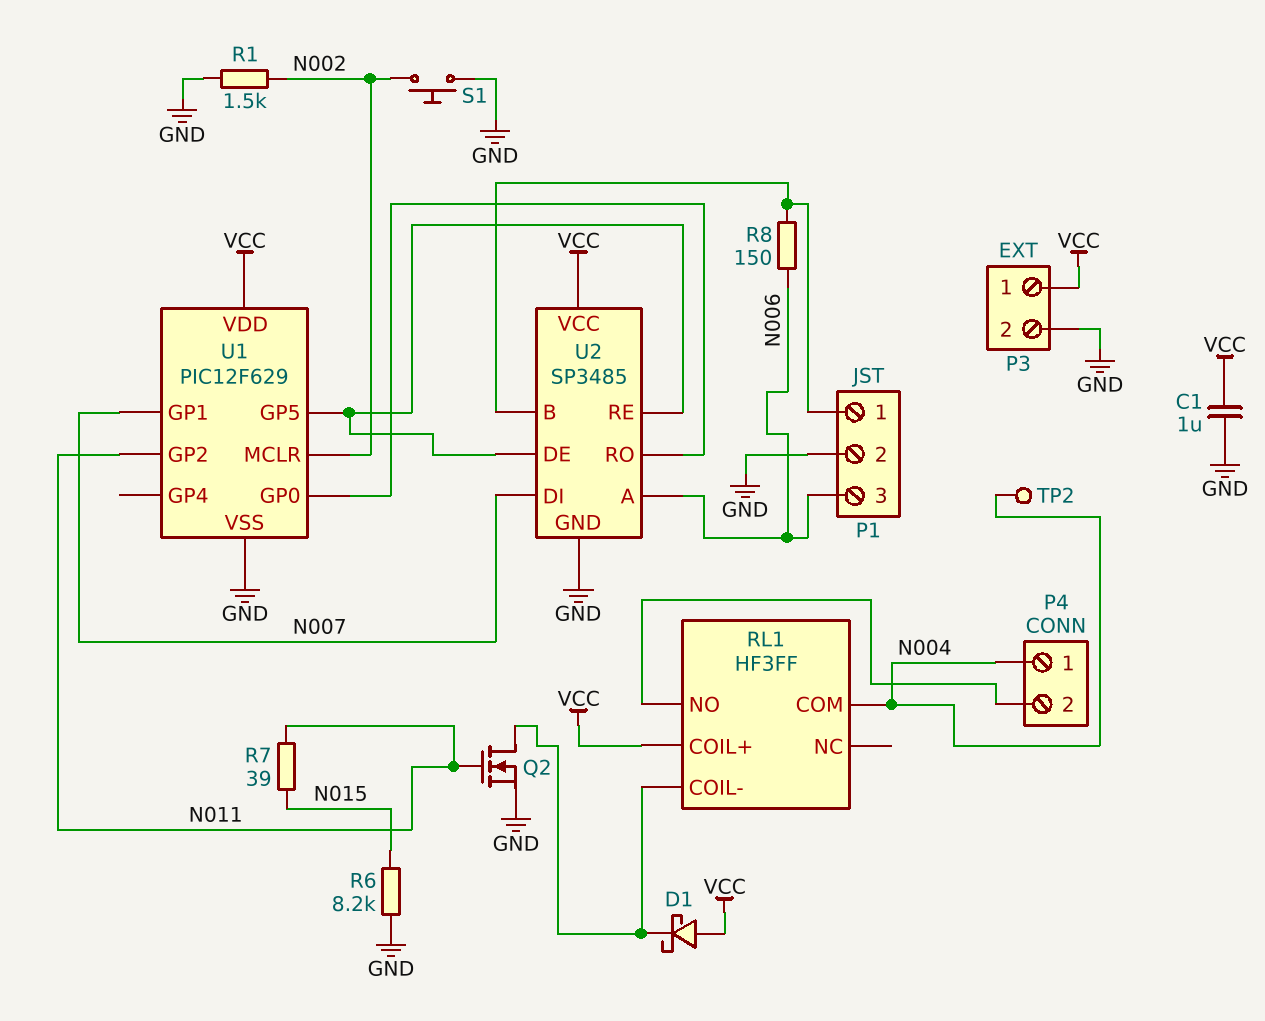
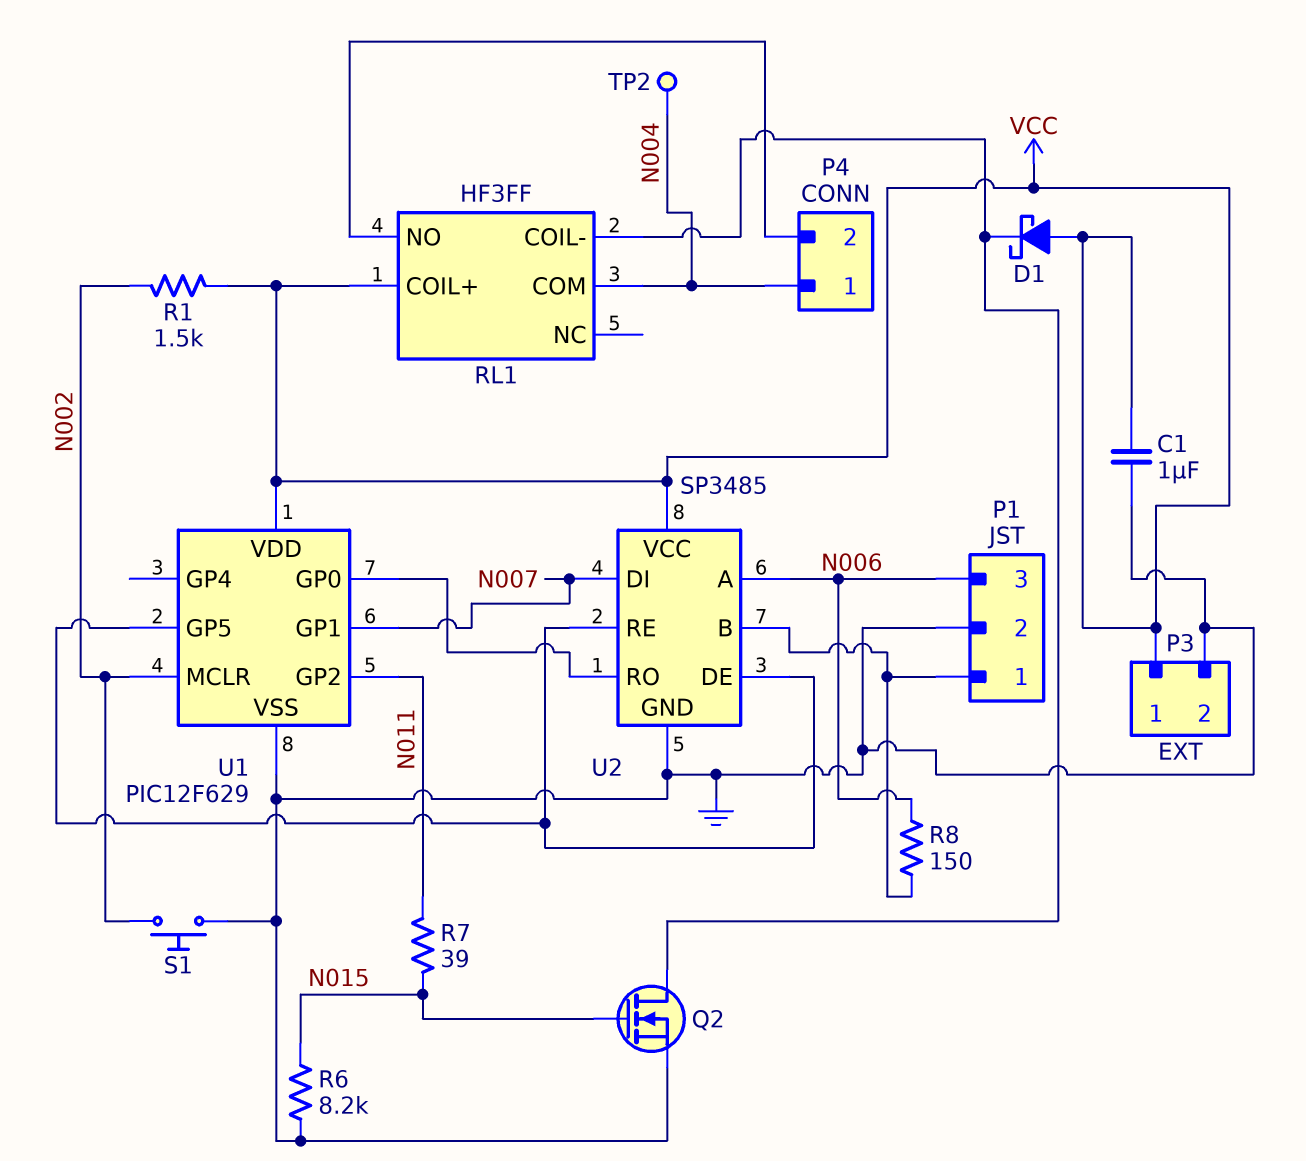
Q2: NMOS (G N011, D RL1/COIL-, S GND) -> NMOS (G N015, D RL1/COIL-, S GND)
R1: 1.5k (GND, N002) -> 1.5k (N002, VCC)

